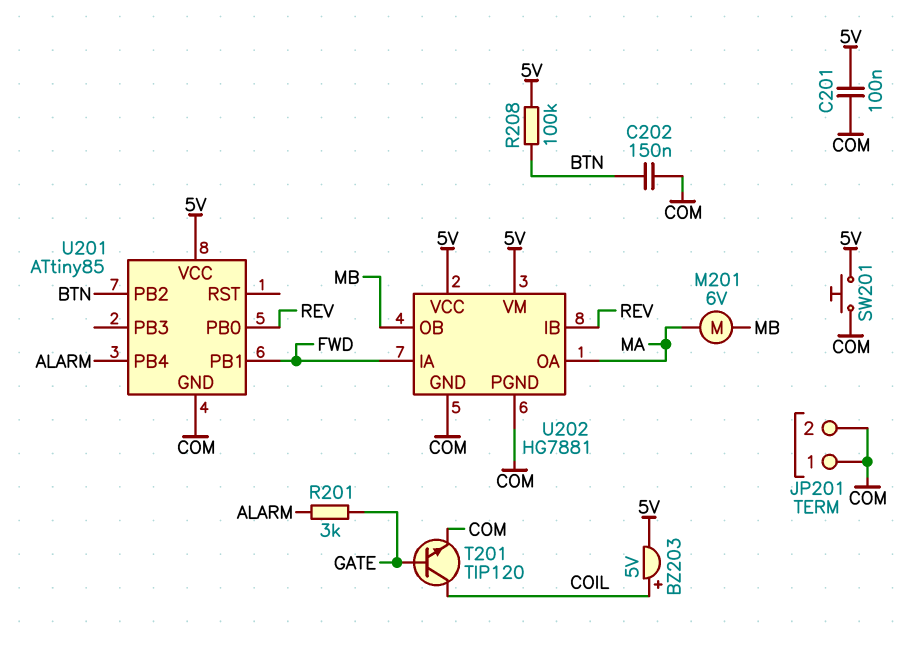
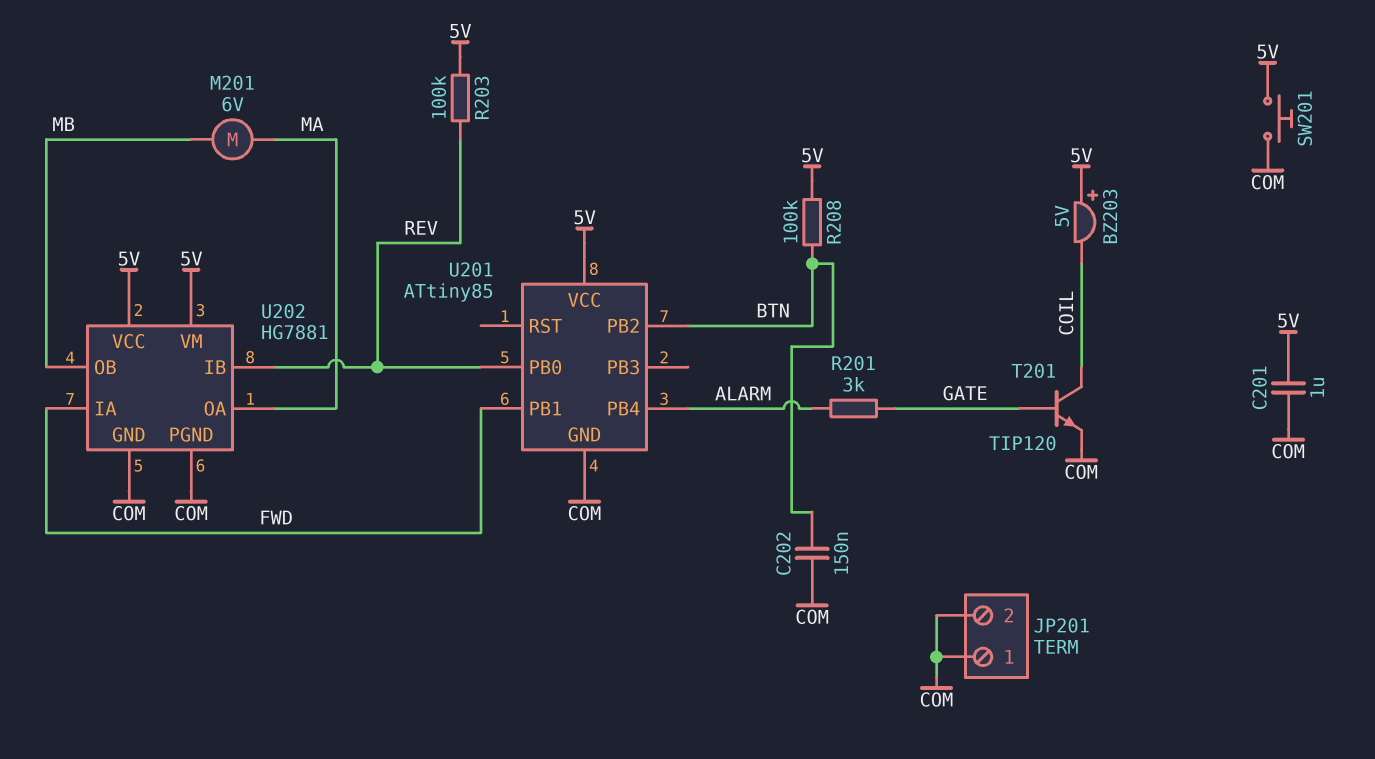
BZ203: buzzer 5V (plus COIL, minus 5V) -> buzzer 5V (plus 5V, minus COIL)
C201: 100nF (5V, COM) -> 1uF (5V, COM)
R203: none -> 100k (5V, REV)

